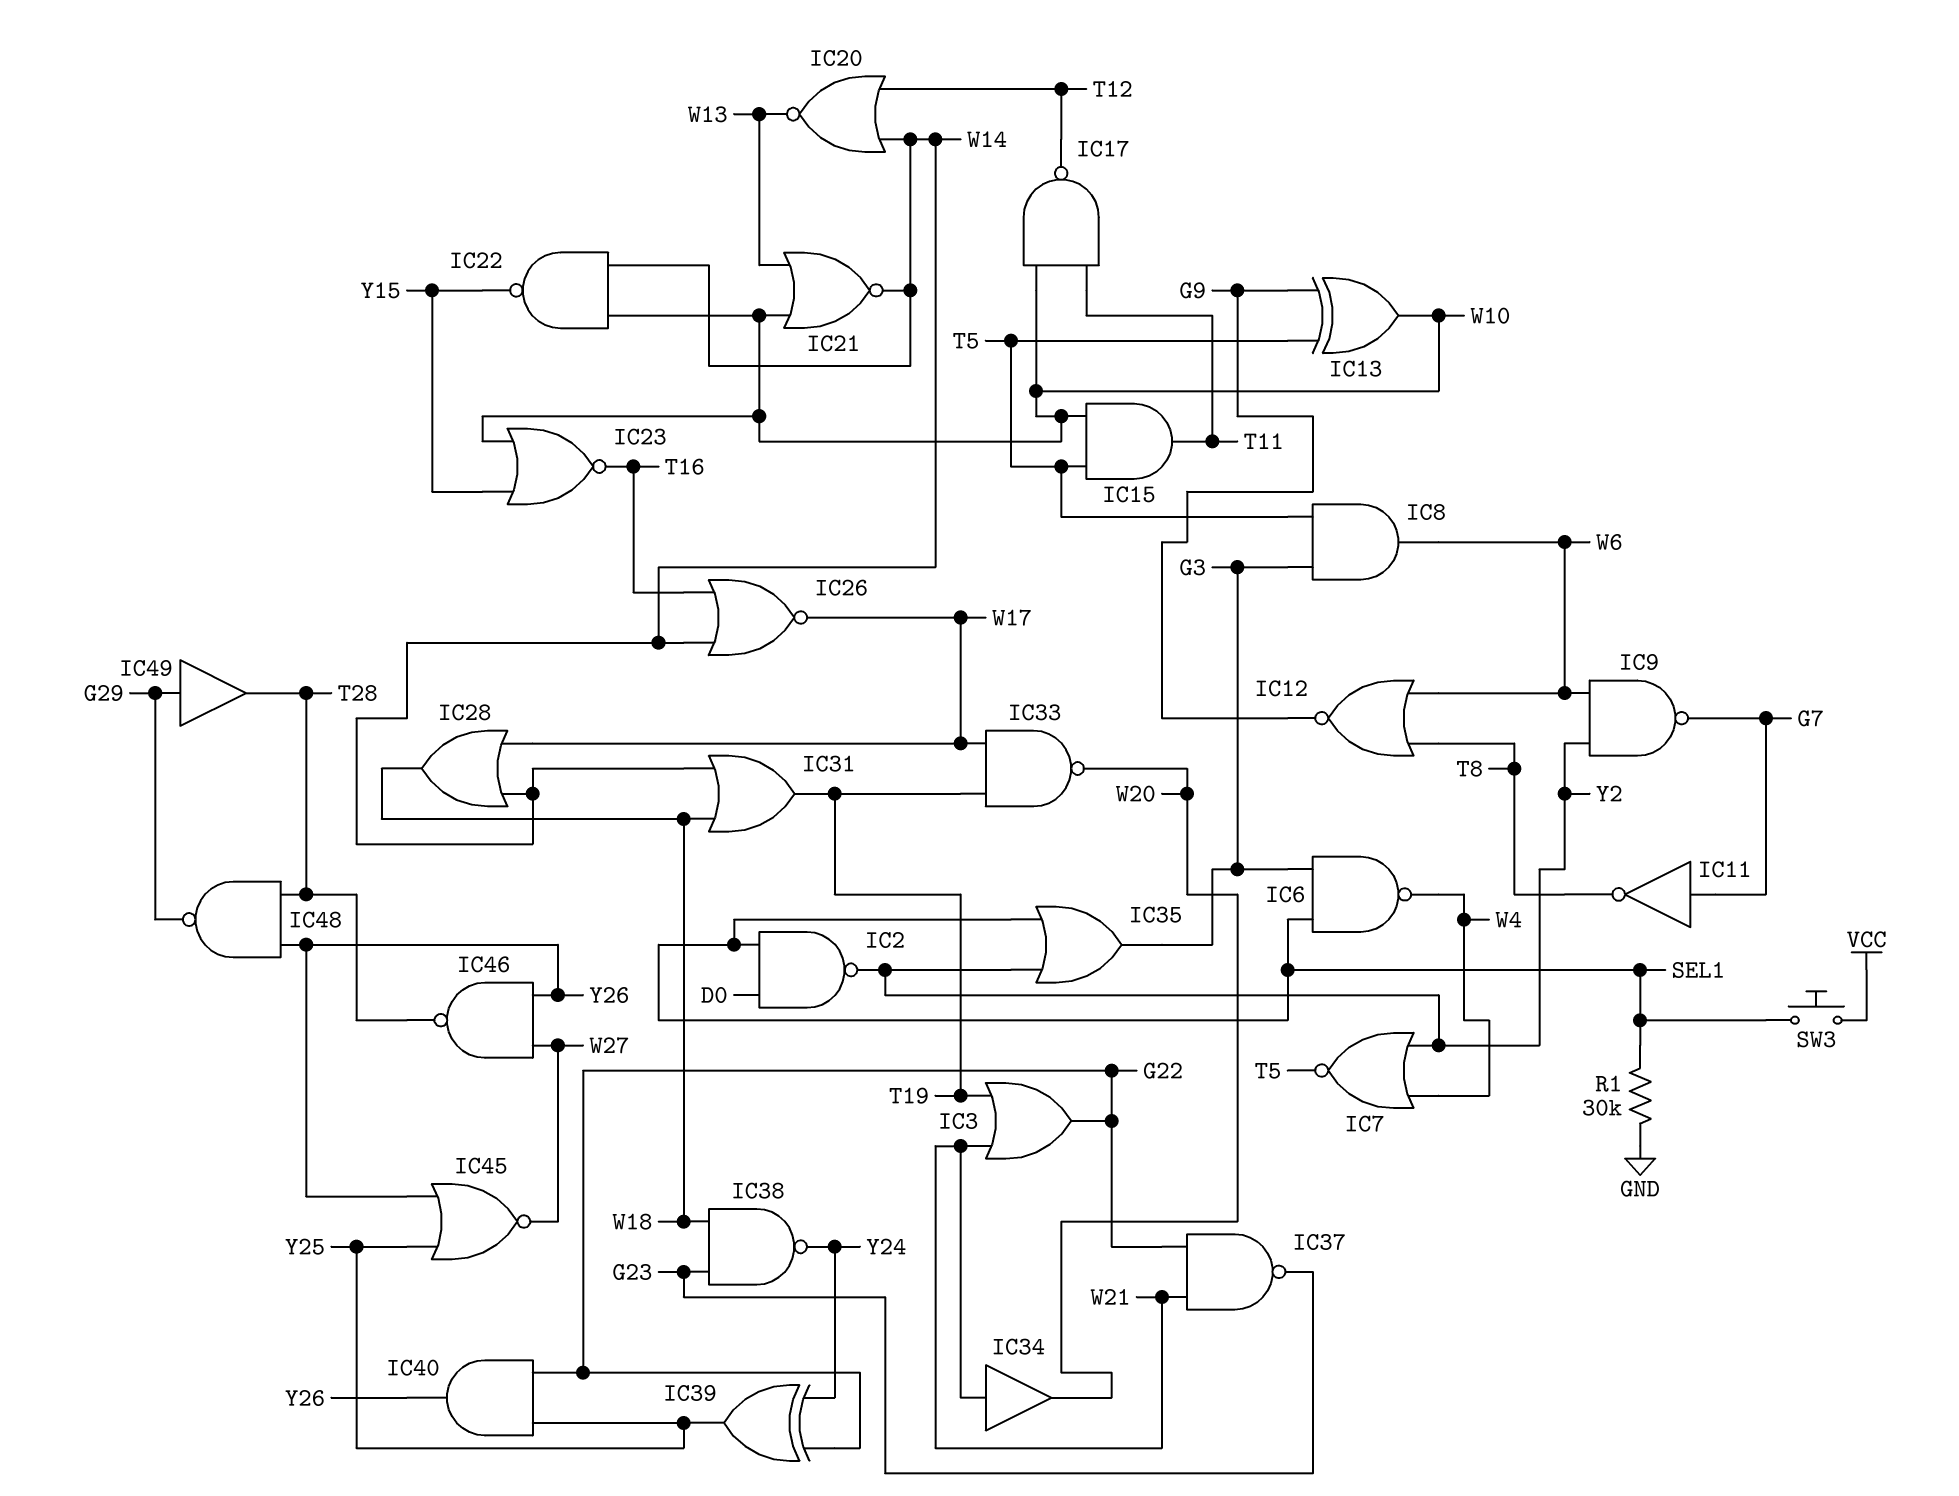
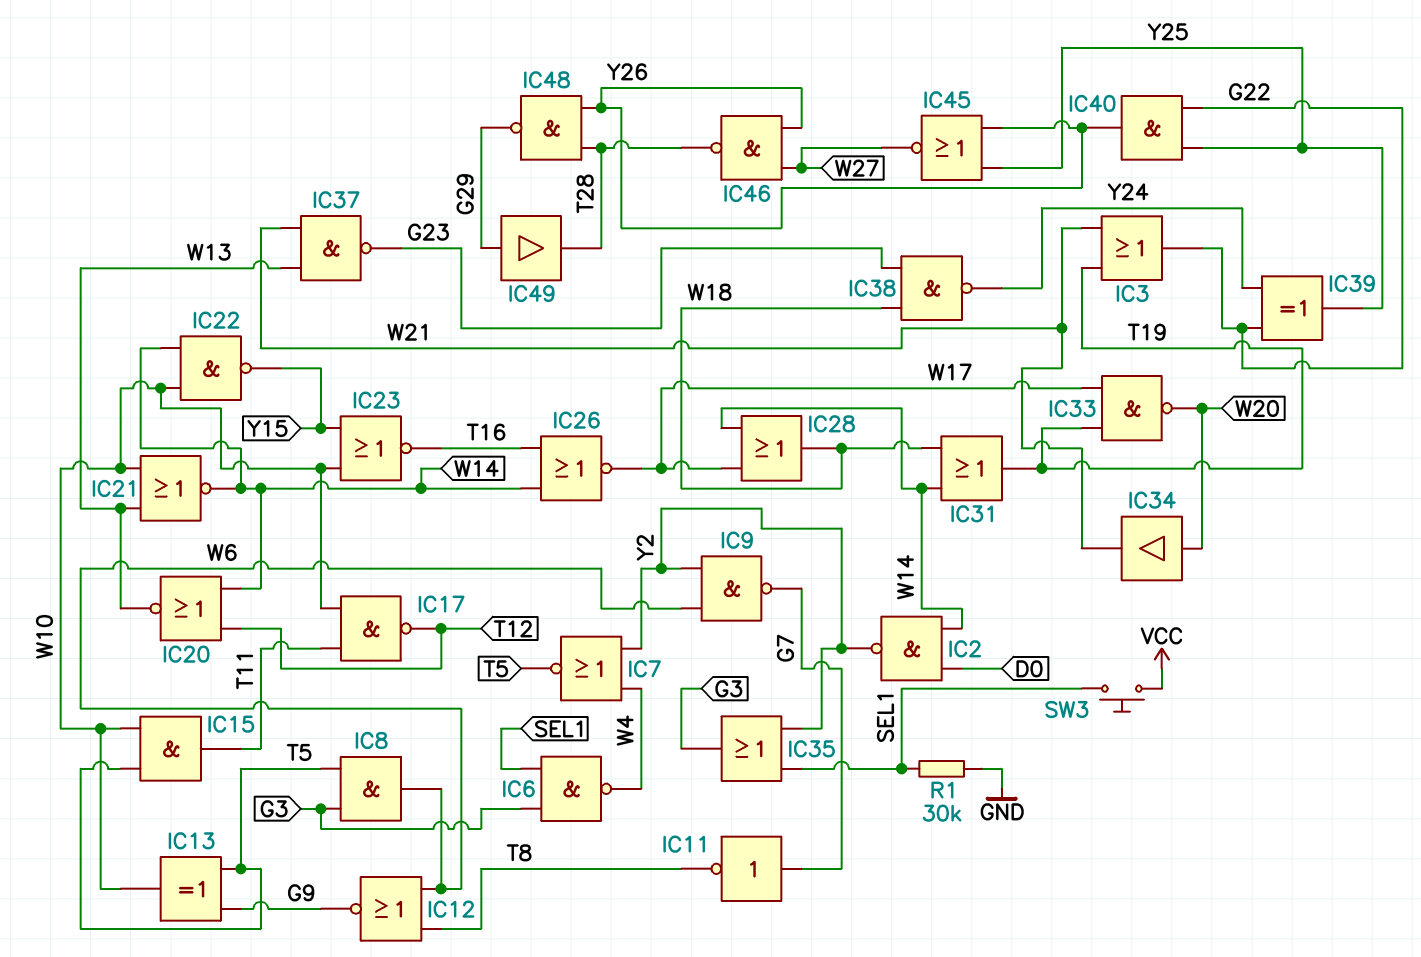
IC2: NAND (in D0, in SEL1, out Y2) -> NAND (in D0, in W14, out Y2)
IC34: buffer (in W21, out W20) -> buffer (in W20, out W21)
IC37: NAND (in G22, in W21, out G23) -> NAND (in W13, in W21, out G23)

